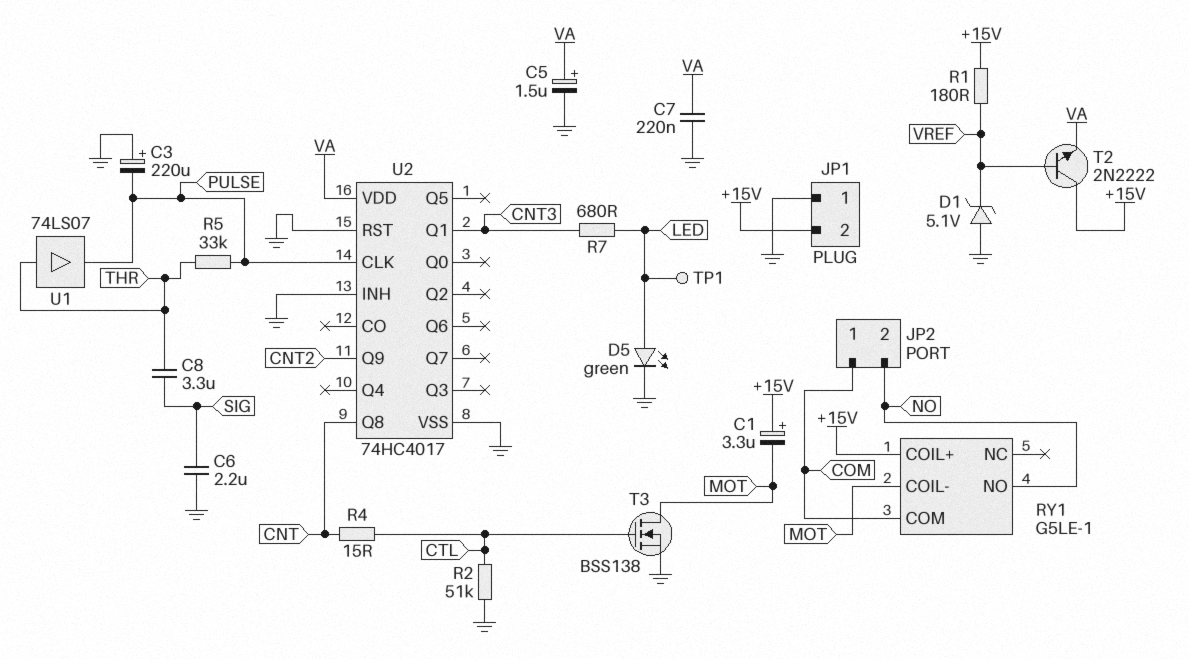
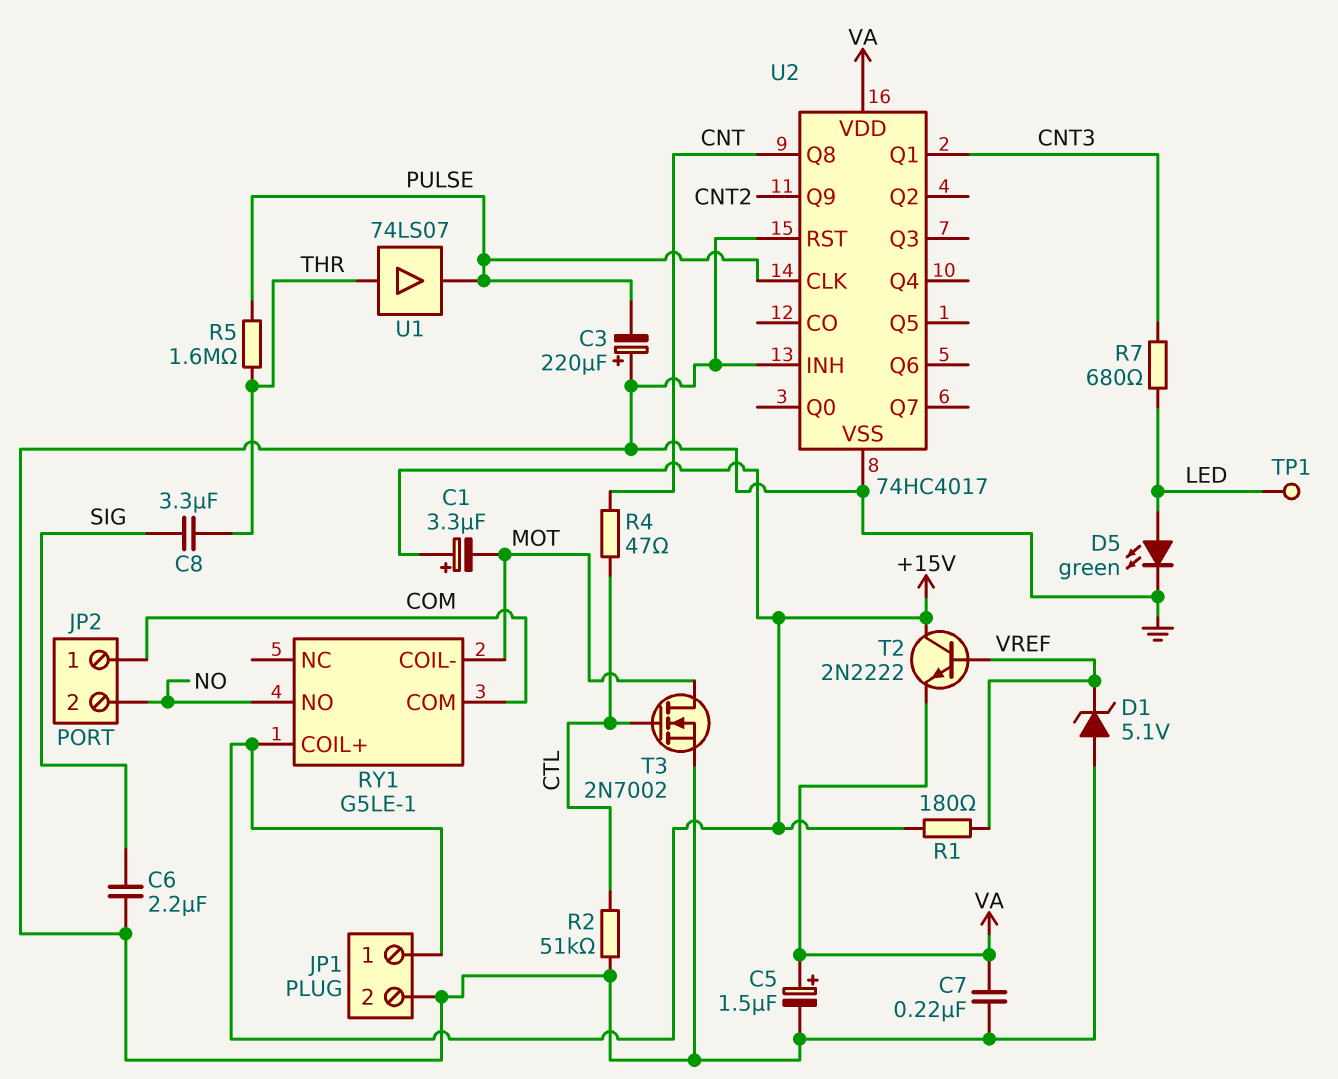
JP1 pin 1: GND -> +15V
JP1 pin 2: +15V -> GND
R4: 15 (CNT, CTL) -> 47 (CNT, CTL)
R5: 33k (PULSE, THR) -> 1.6M (PULSE, THR)
T3: NMOS BSS138 (G CTL, D MOT, S GND) -> NMOS 2N7002 (G CTL, D MOT, S GND)

